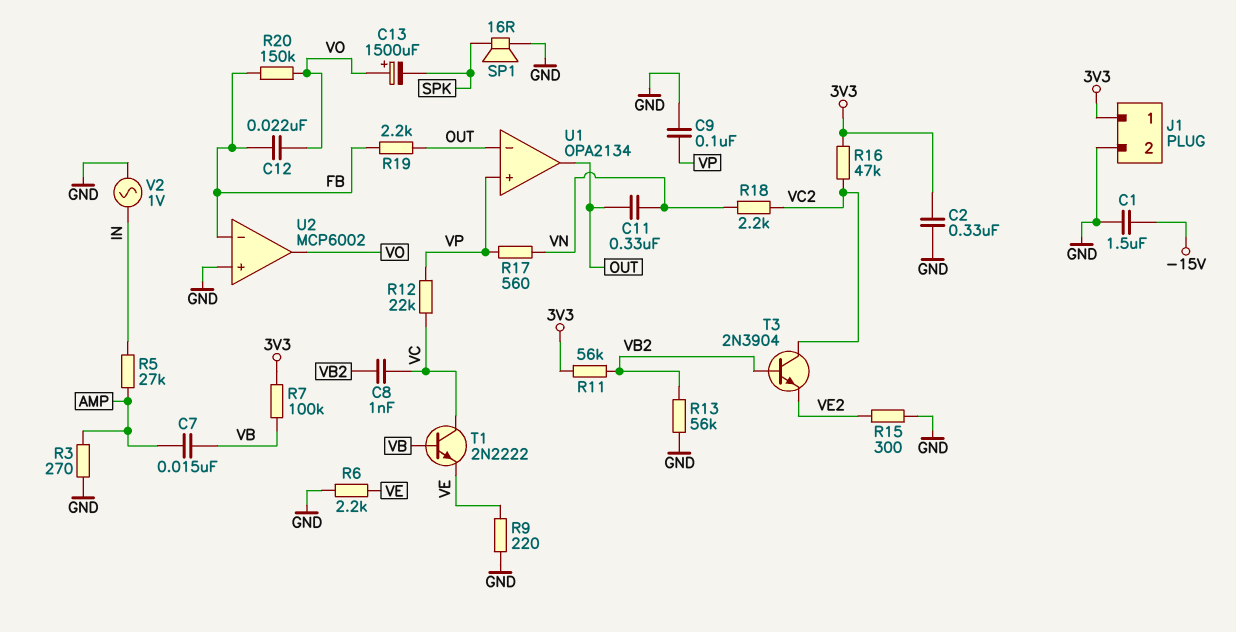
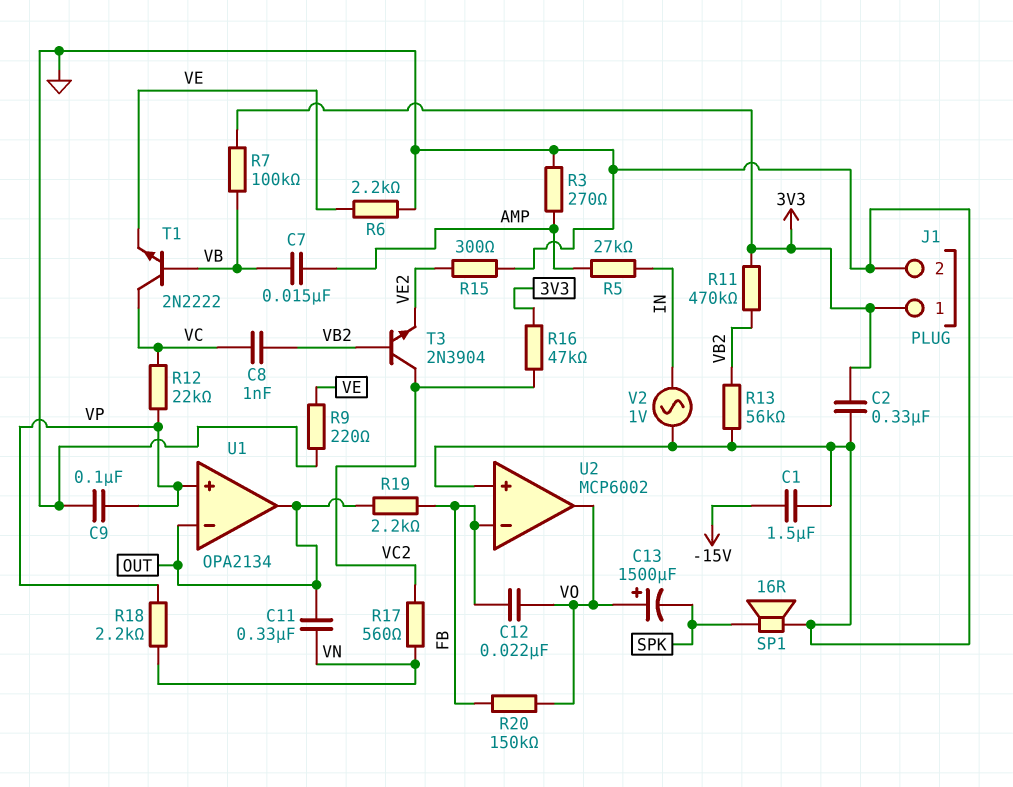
R11: 56k (3V3, VB2) -> 470k (3V3, VB2)
R17: 560 (VN, VP) -> 560 (VC2, VN)
R18: 2.2k (VC2, VN) -> 2.2k (VN, VP)

